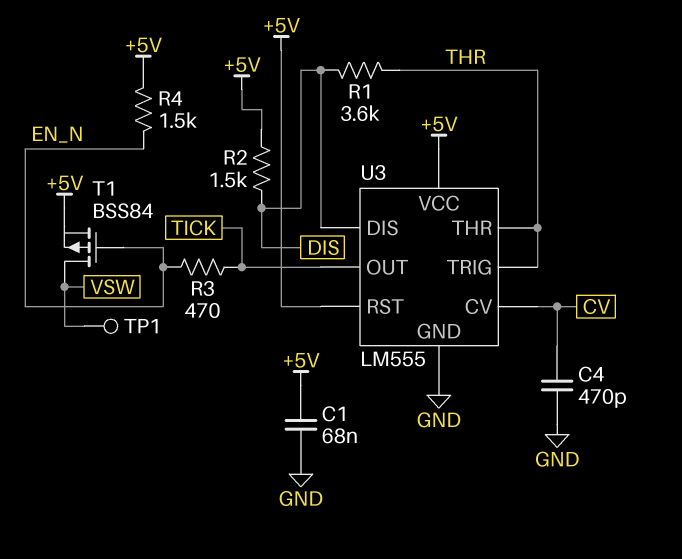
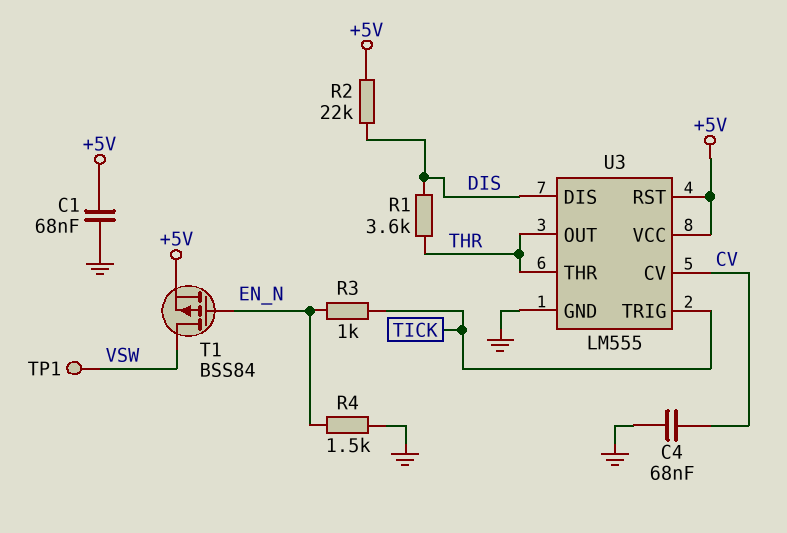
C4: 470pF (CV, GND) -> 68nF (CV, GND)
R2: 1.5k (+5V, DIS) -> 22k (+5V, DIS)
R3: 470 (EN_N, TICK) -> 1k (EN_N, TICK)
R4: 1.5k (+5V, EN_N) -> 1.5k (EN_N, GND)
U3 pin OUT: TICK -> THR
U3 pin TRIG: THR -> TICK

